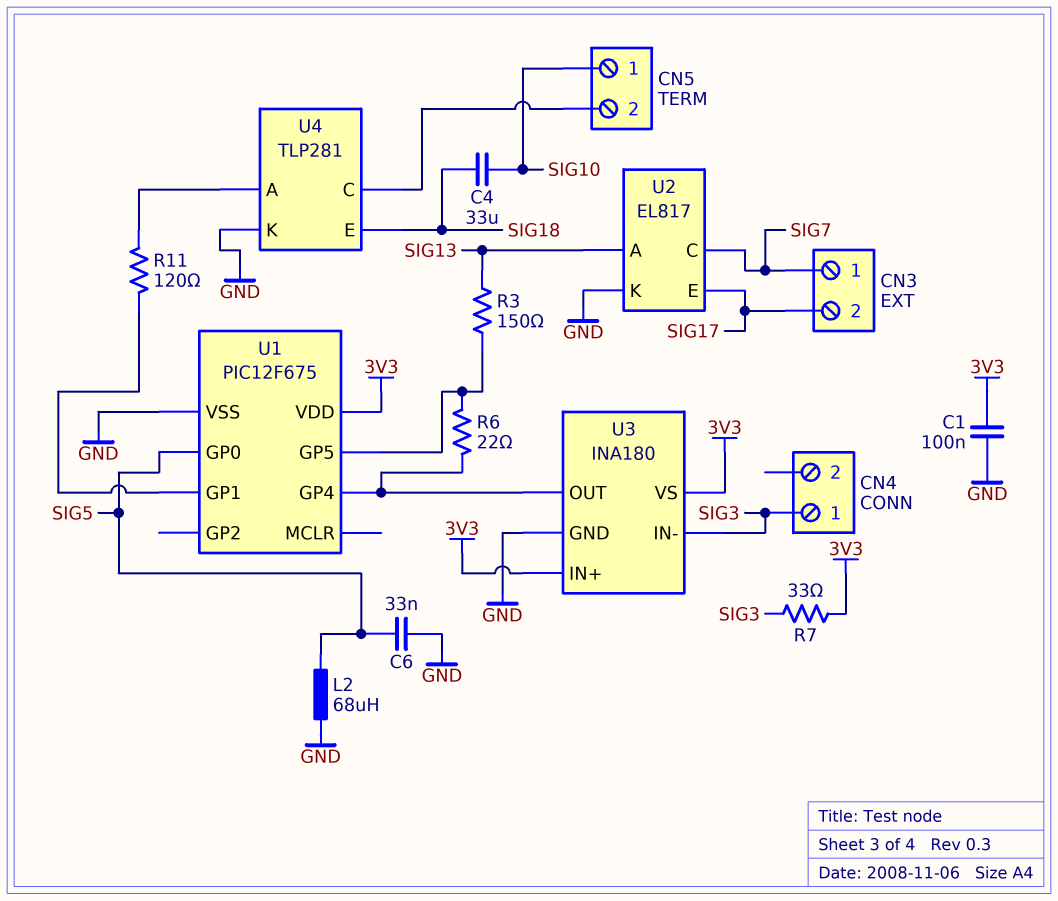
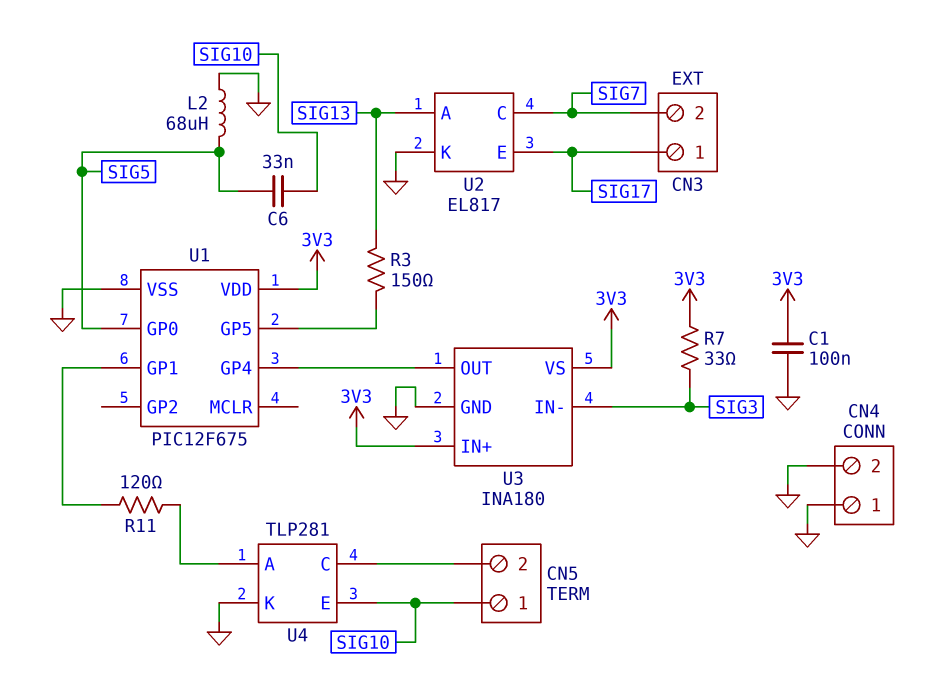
C4: 33uF (SIG10, SIG18) -> none
C6: 33nF (GND, SIG5) -> 33nF (SIG5, SIG10)
CN3 pin 1: SIG7 -> SIG17
CN3 pin 2: SIG17 -> SIG7
CN4 pin 1: SIG3 -> GND
CN4 pin 2: none -> GND
R6: 22 (U1/GP4, U1/GP5) -> none
U4 pin E: SIG18 -> SIG10

